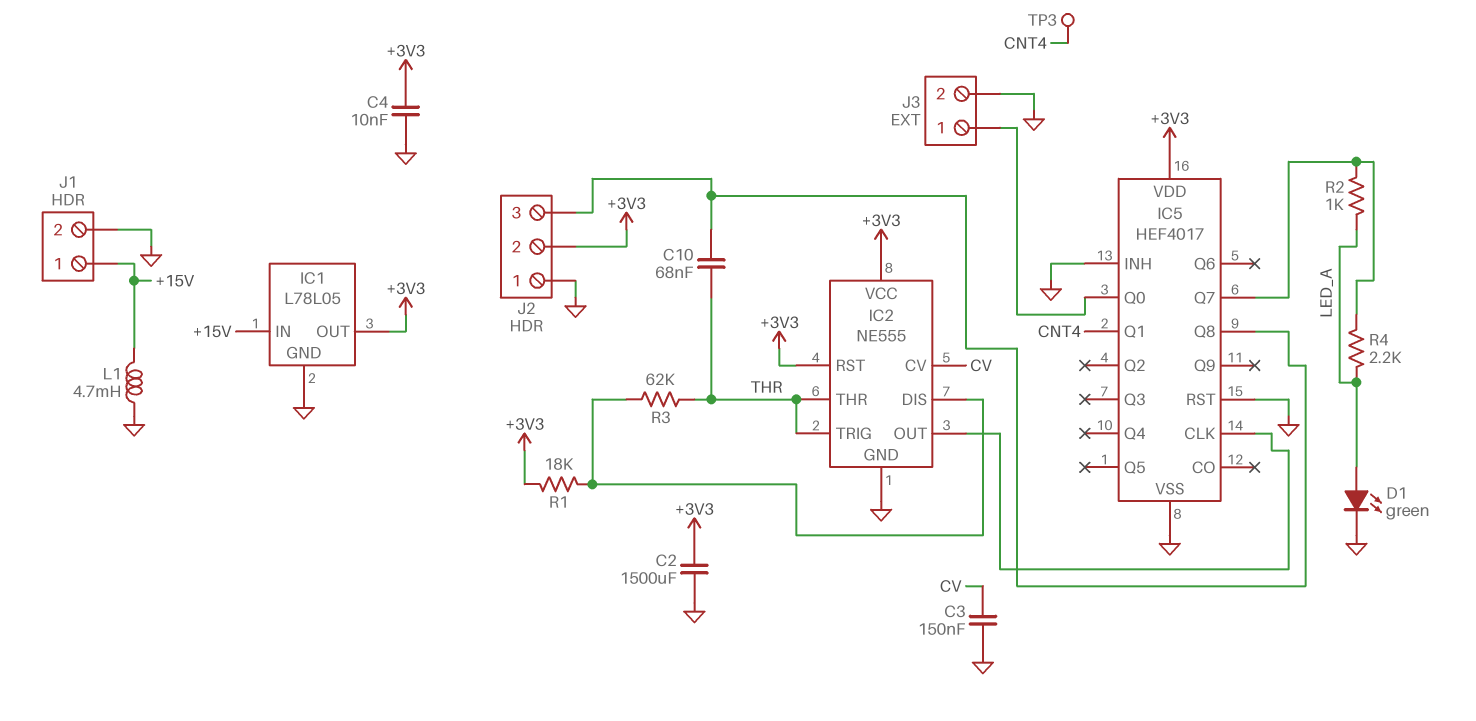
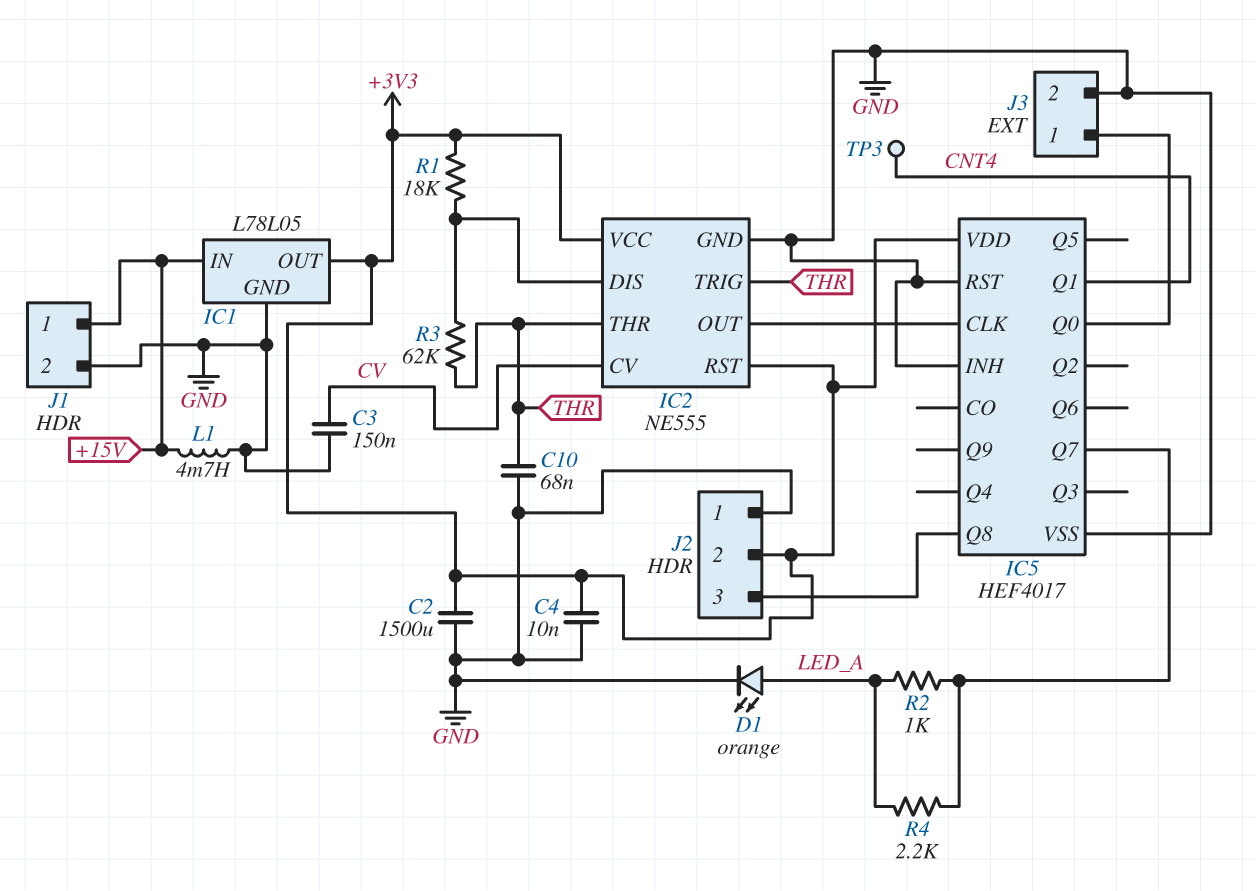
C10: 68nF (IC5/Q8, THR) -> 68nF (GND, THR)
D1: LED green (A LED_A, K GND) -> LED orange (A LED_A, K GND)

